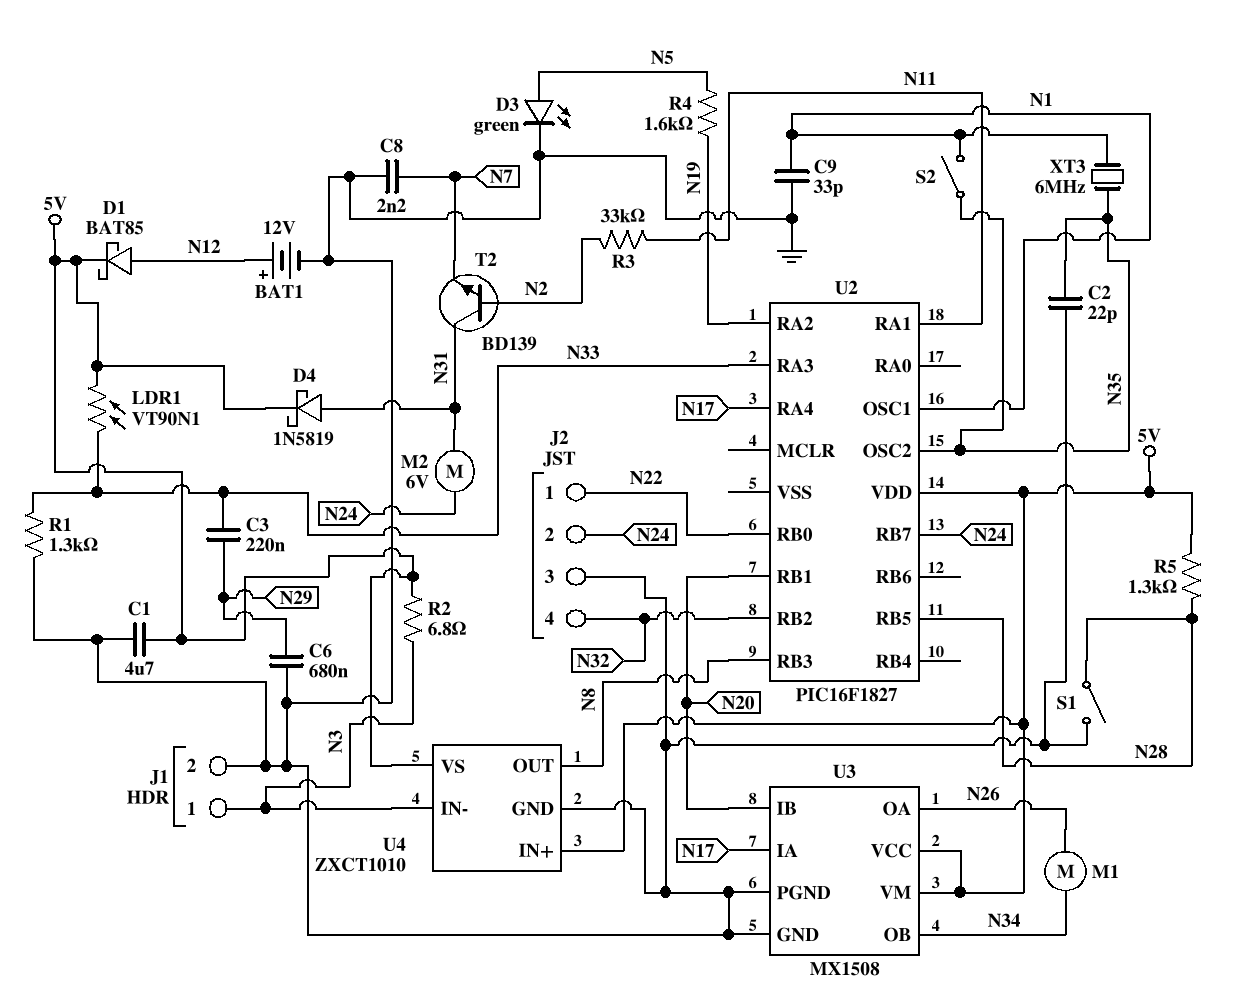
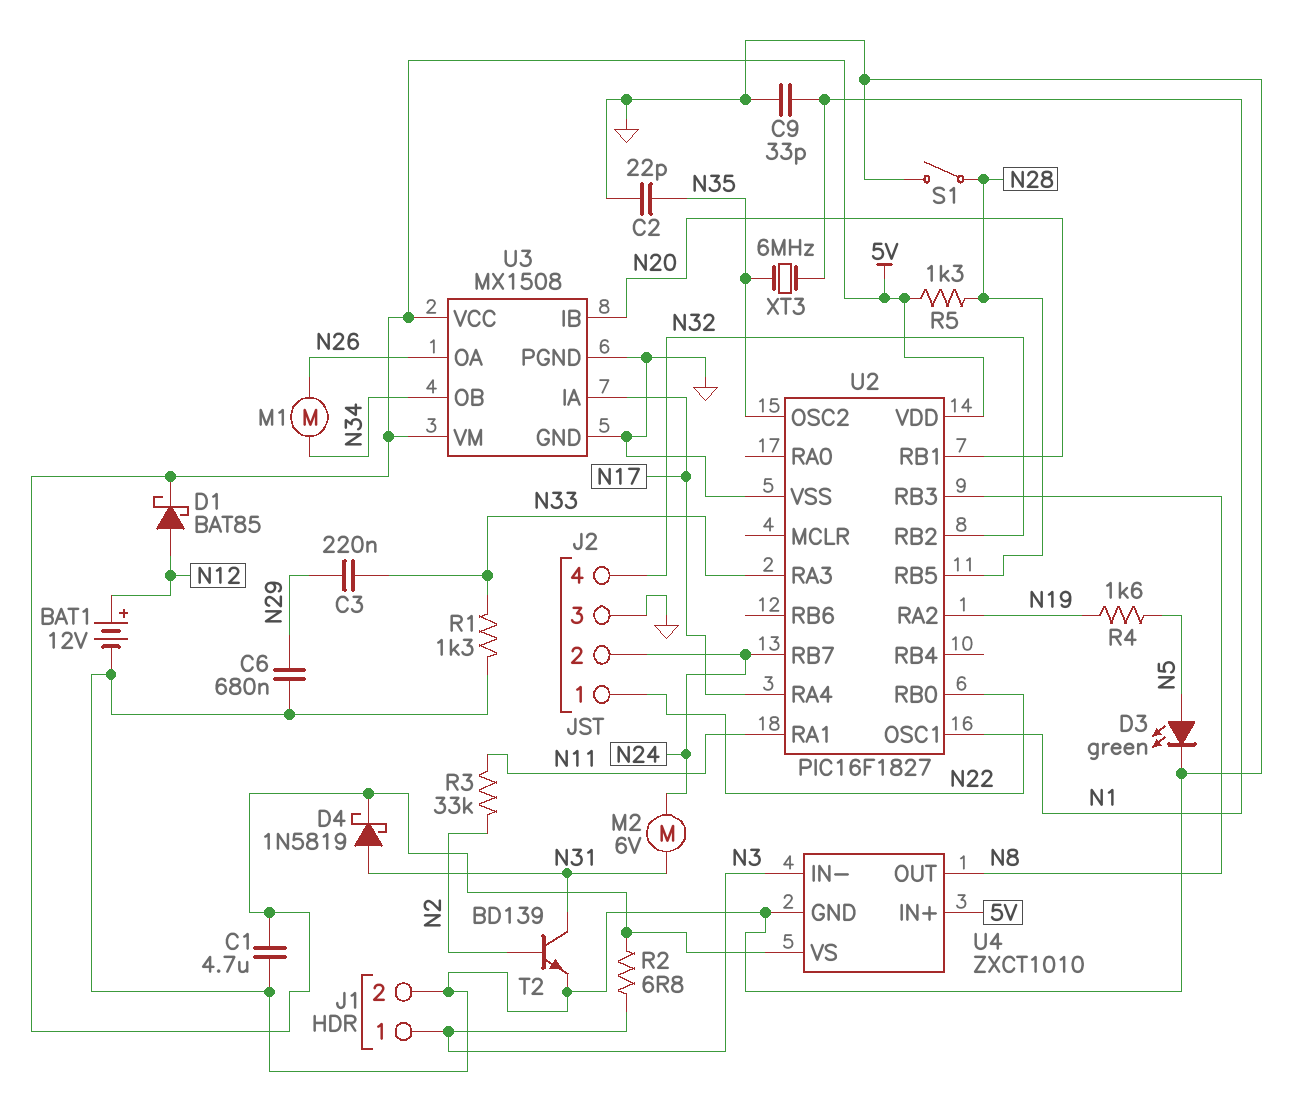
C8: 2.2nF (GND, N7) -> none
LDR1: VT90N1 (5V, N33) -> none
S2: switch (N1, N35) -> none
T2: NPN BD139 (B N2, C N31, E N7) -> NPN BD139 (B N2, C N31, E GND)
U2 pin VSS: none -> GND

